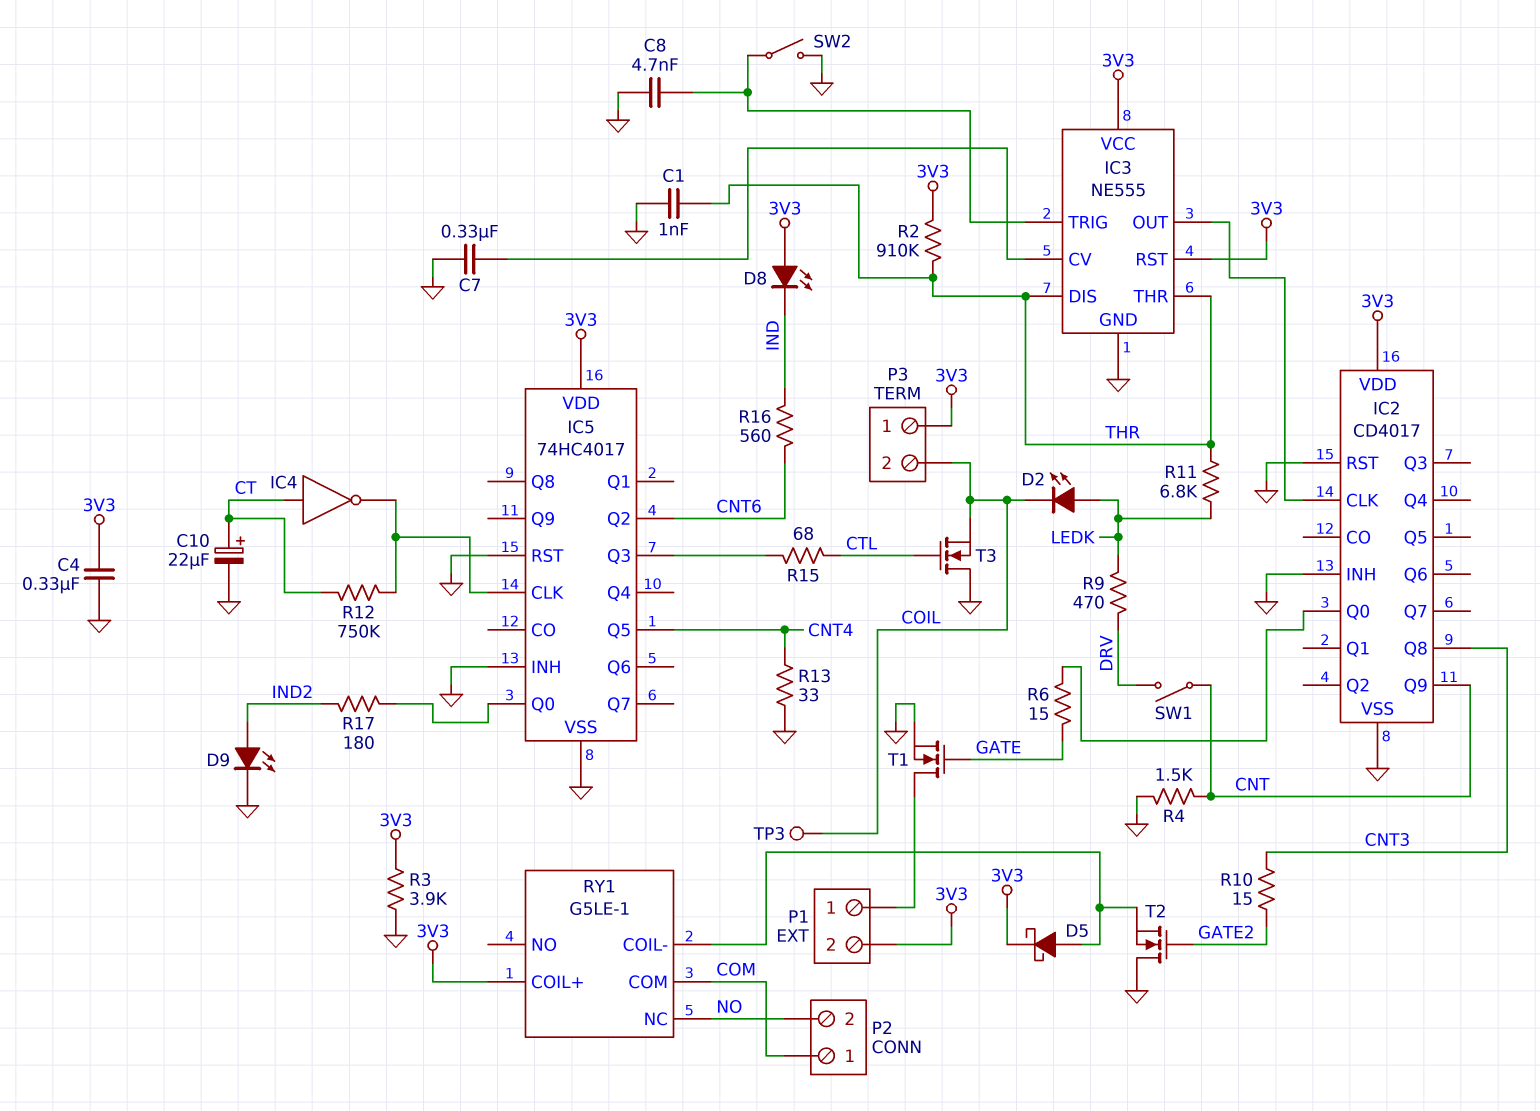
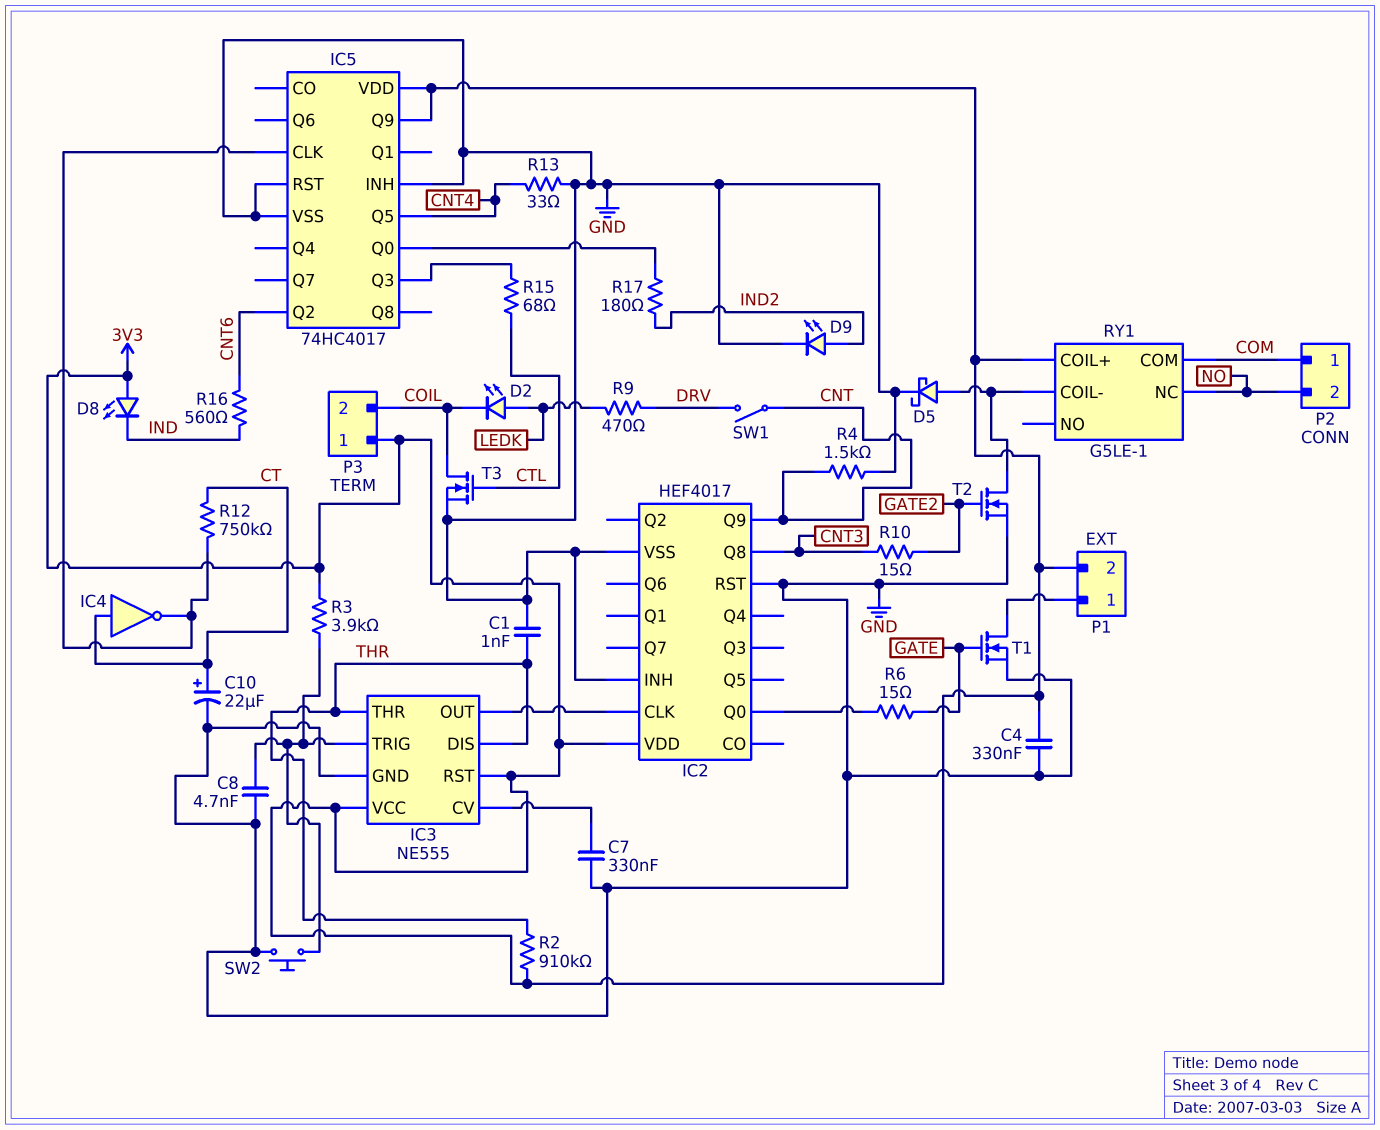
D5: schottky (A RY1/COIL-, K 3V3) -> schottky (A RY1/COIL-, K GND)
IC2: CD4017 -> HEF4017
IC5 pin Q9: none -> 3V3
R3: 3.9k (3V3, GND) -> 3.9k (3V3, IC3/TRIG)
R11: 6.8k (LEDK, THR) -> none
SW2: switch (GND, IC3/TRIG) -> button (GND, IC3/TRIG)
T2: NMOS (G GATE2, D GND, S RY1/COIL-) -> NMOS (G GATE2, D RY1/COIL-, S GND)
T3: NMOS (G CTL, D GND, S COIL) -> NMOS (G CTL, D COIL, S GND)
TP3: test point (COIL) -> none

